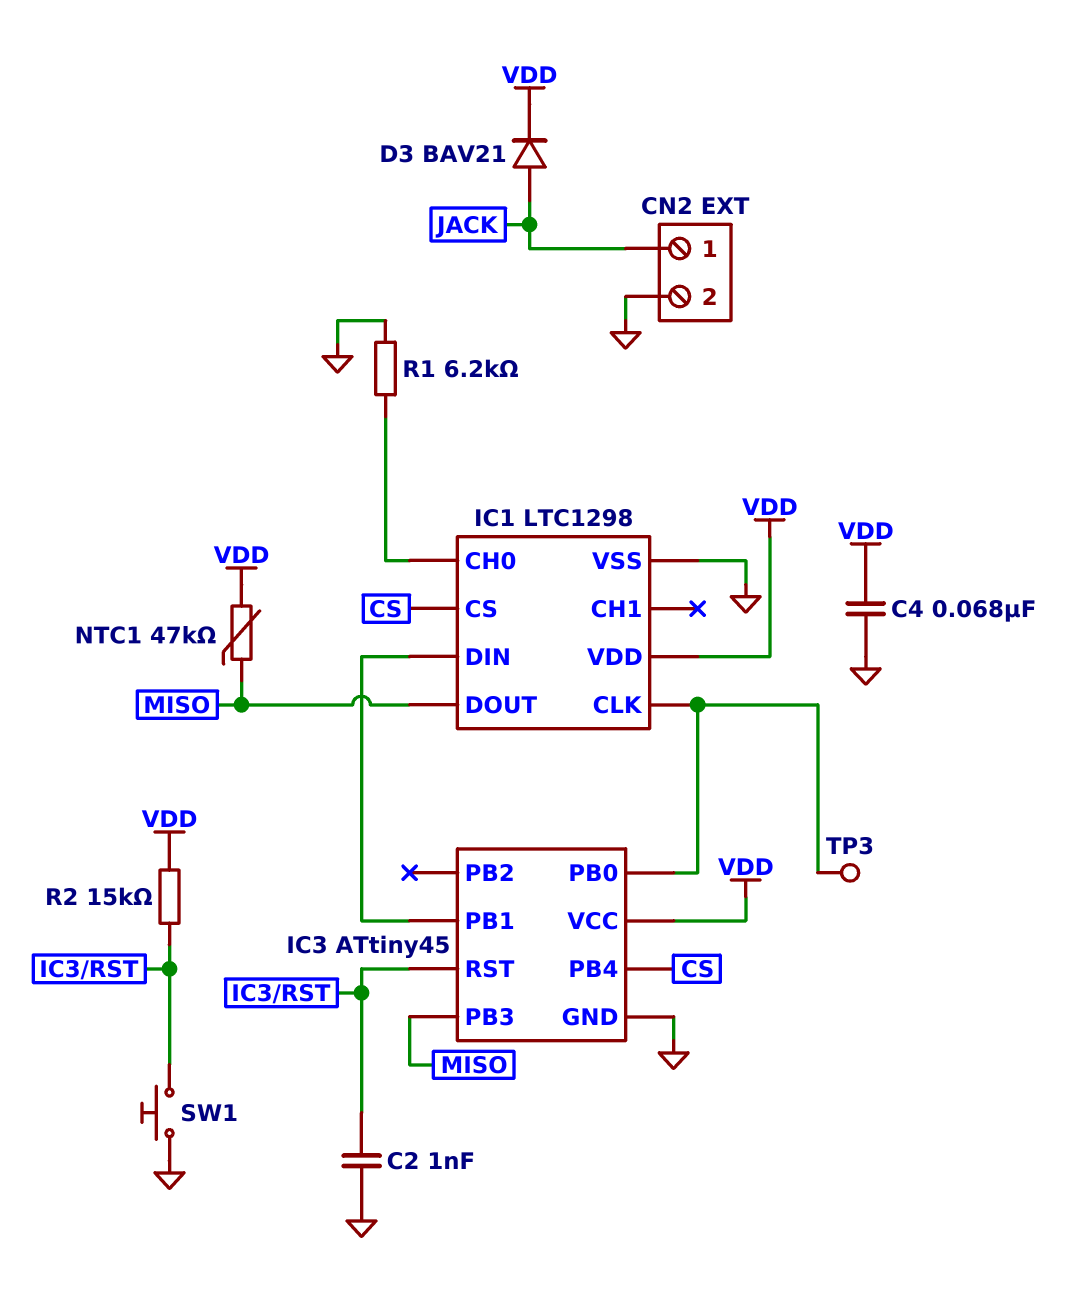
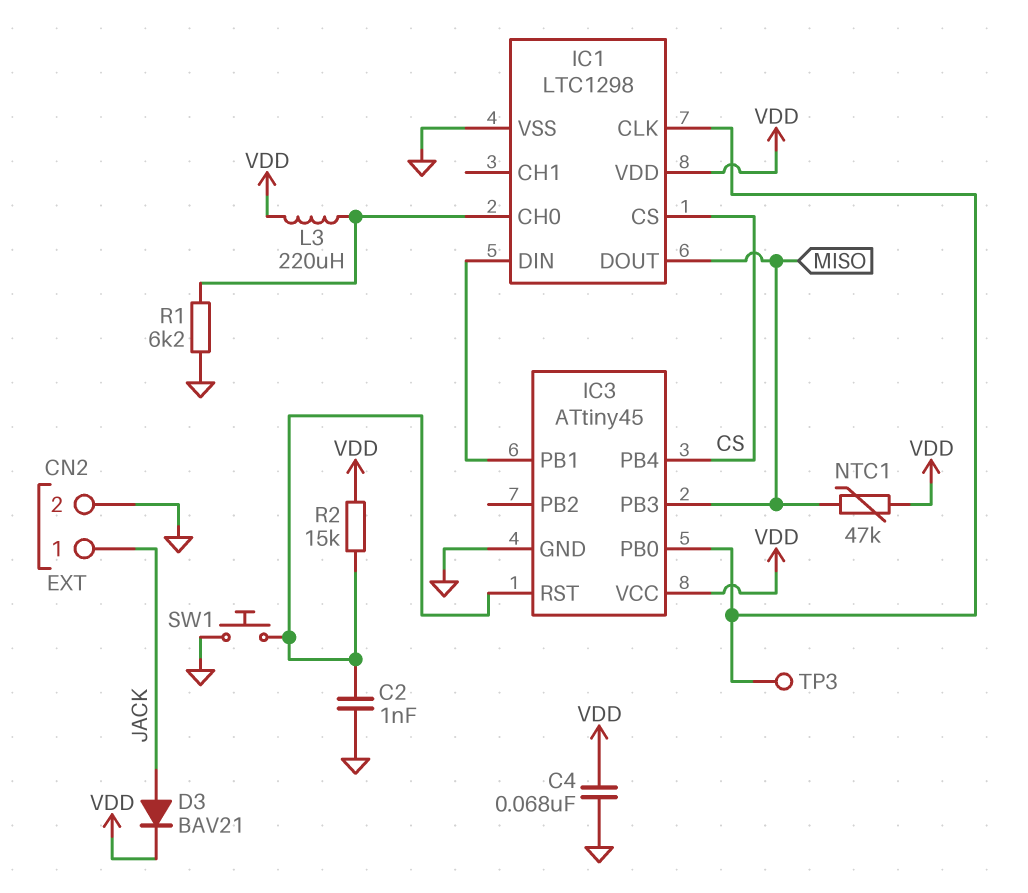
L3: none -> 220uH (IC1/CH0, VDD)

